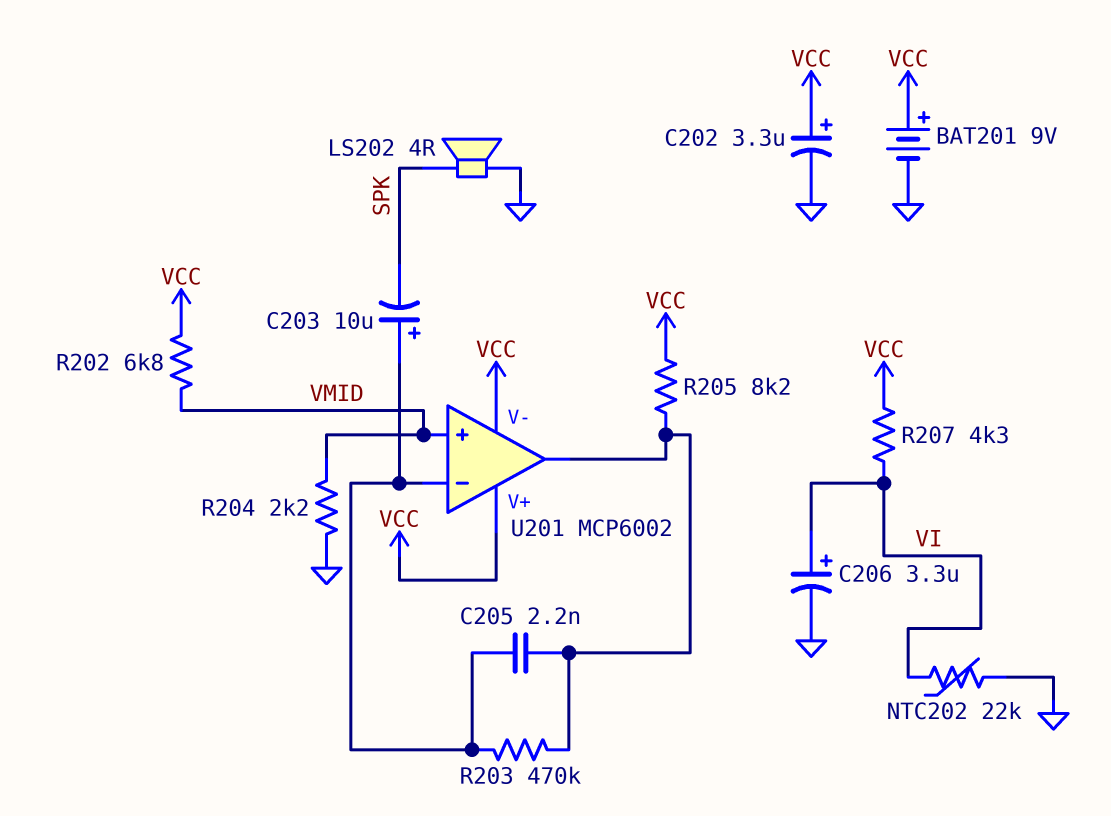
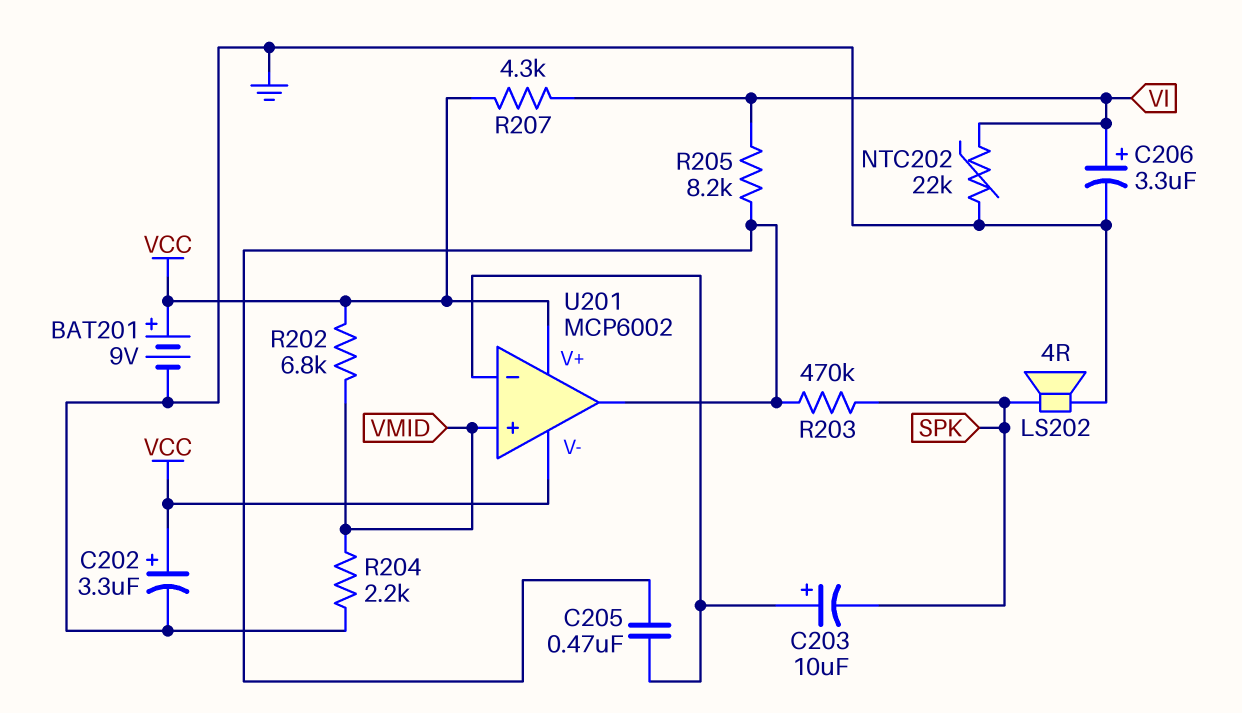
C205: 2.2nF (U201/in-, U201/out) -> 470nF (U201/in-, U201/out)
R203: 470k (U201/in-, U201/out) -> 470k (SPK, U201/out)
R205: 8.2k (U201/out, VCC) -> 8.2k (U201/out, VI)

